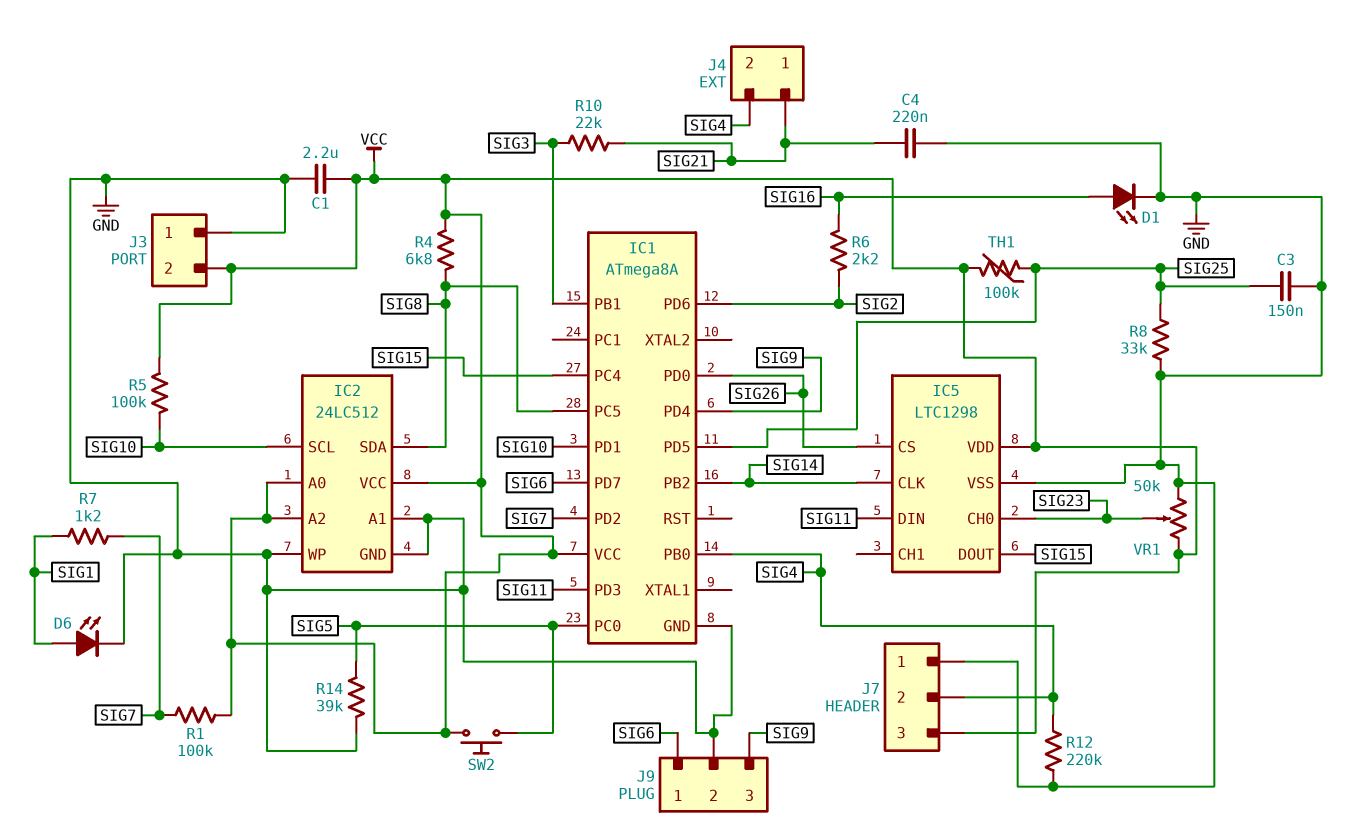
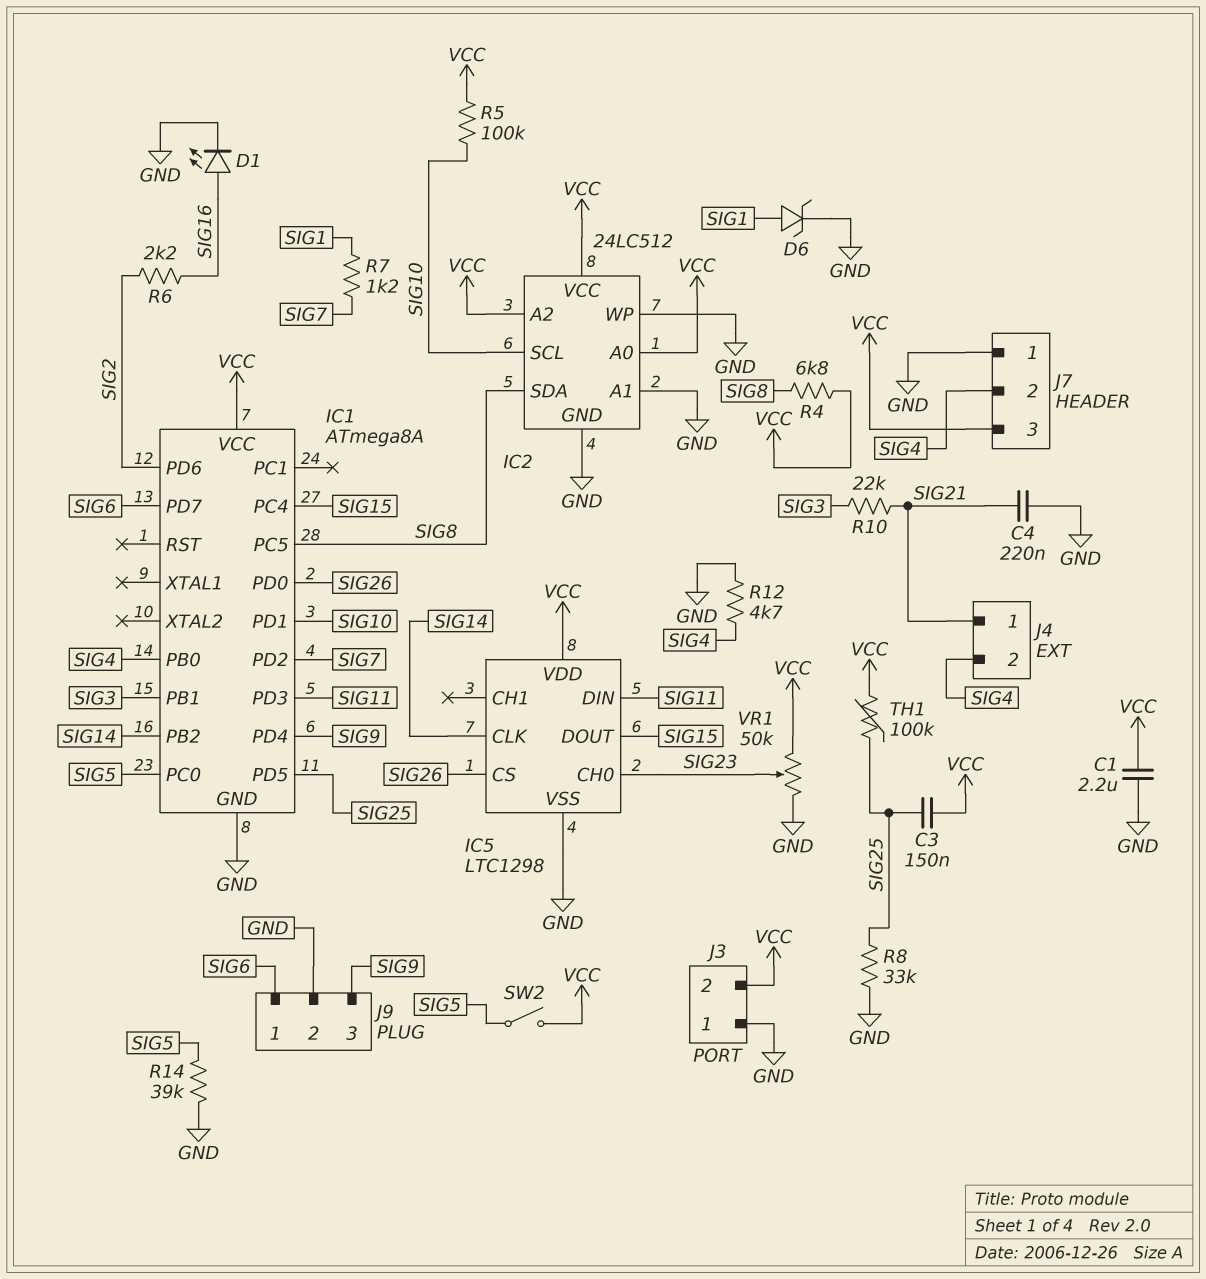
C3: 150nF (GND, SIG25) -> 150nF (SIG25, VCC)
D6: LED (A SIG1, K GND) -> zener (A SIG1, K GND)
R1: 100k (SIG7, VCC) -> none
R12: 220k (GND, SIG4) -> 4.7k (GND, SIG4)
SW2: button (SIG5, VCC) -> switch (SIG5, VCC)

